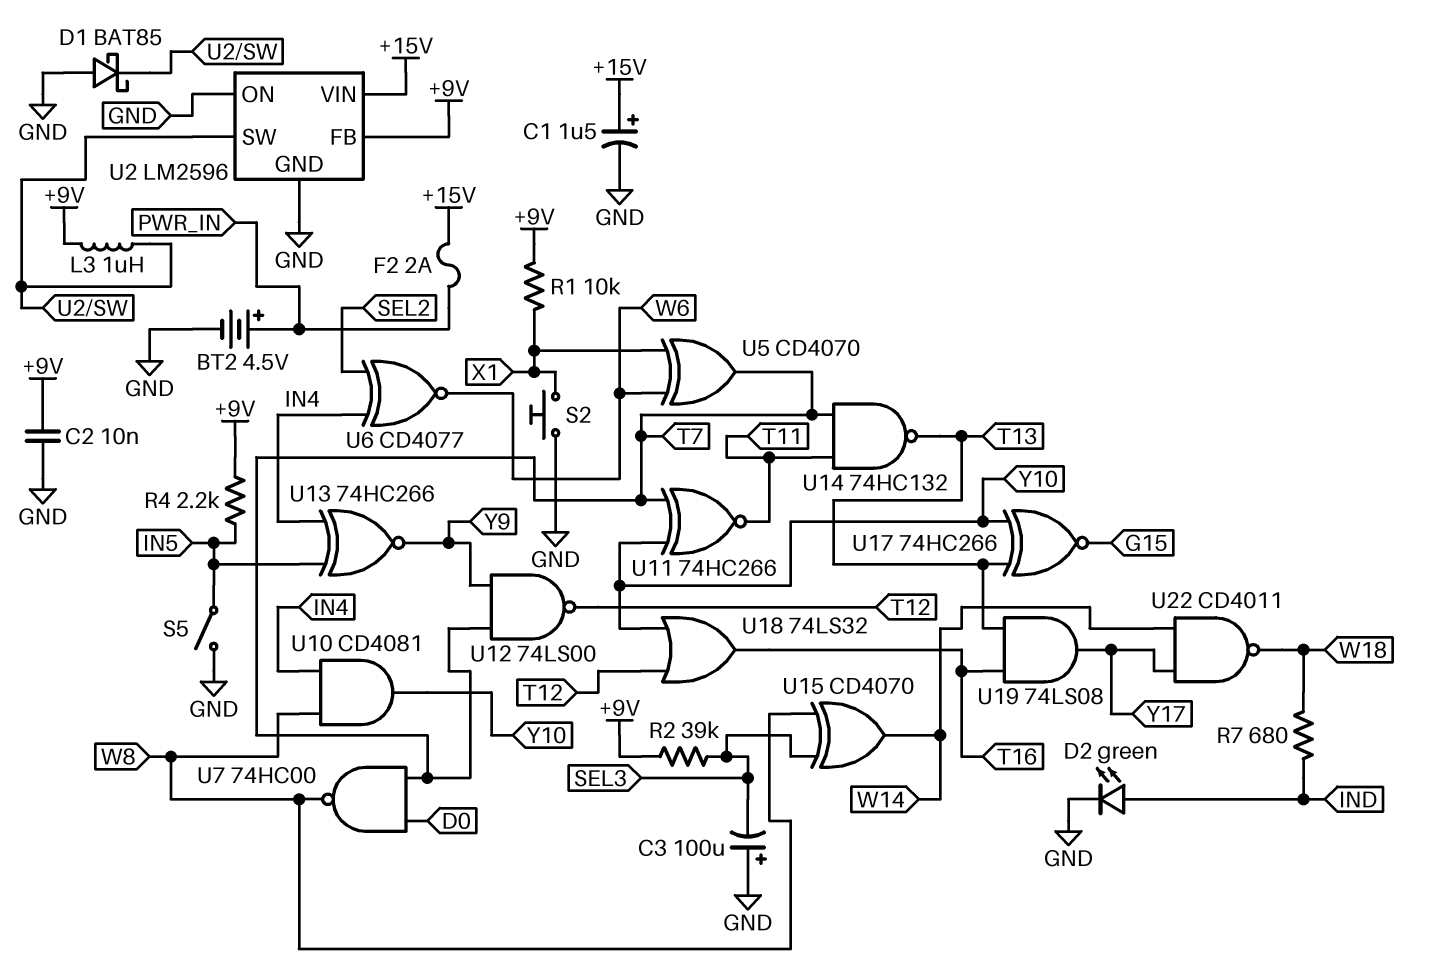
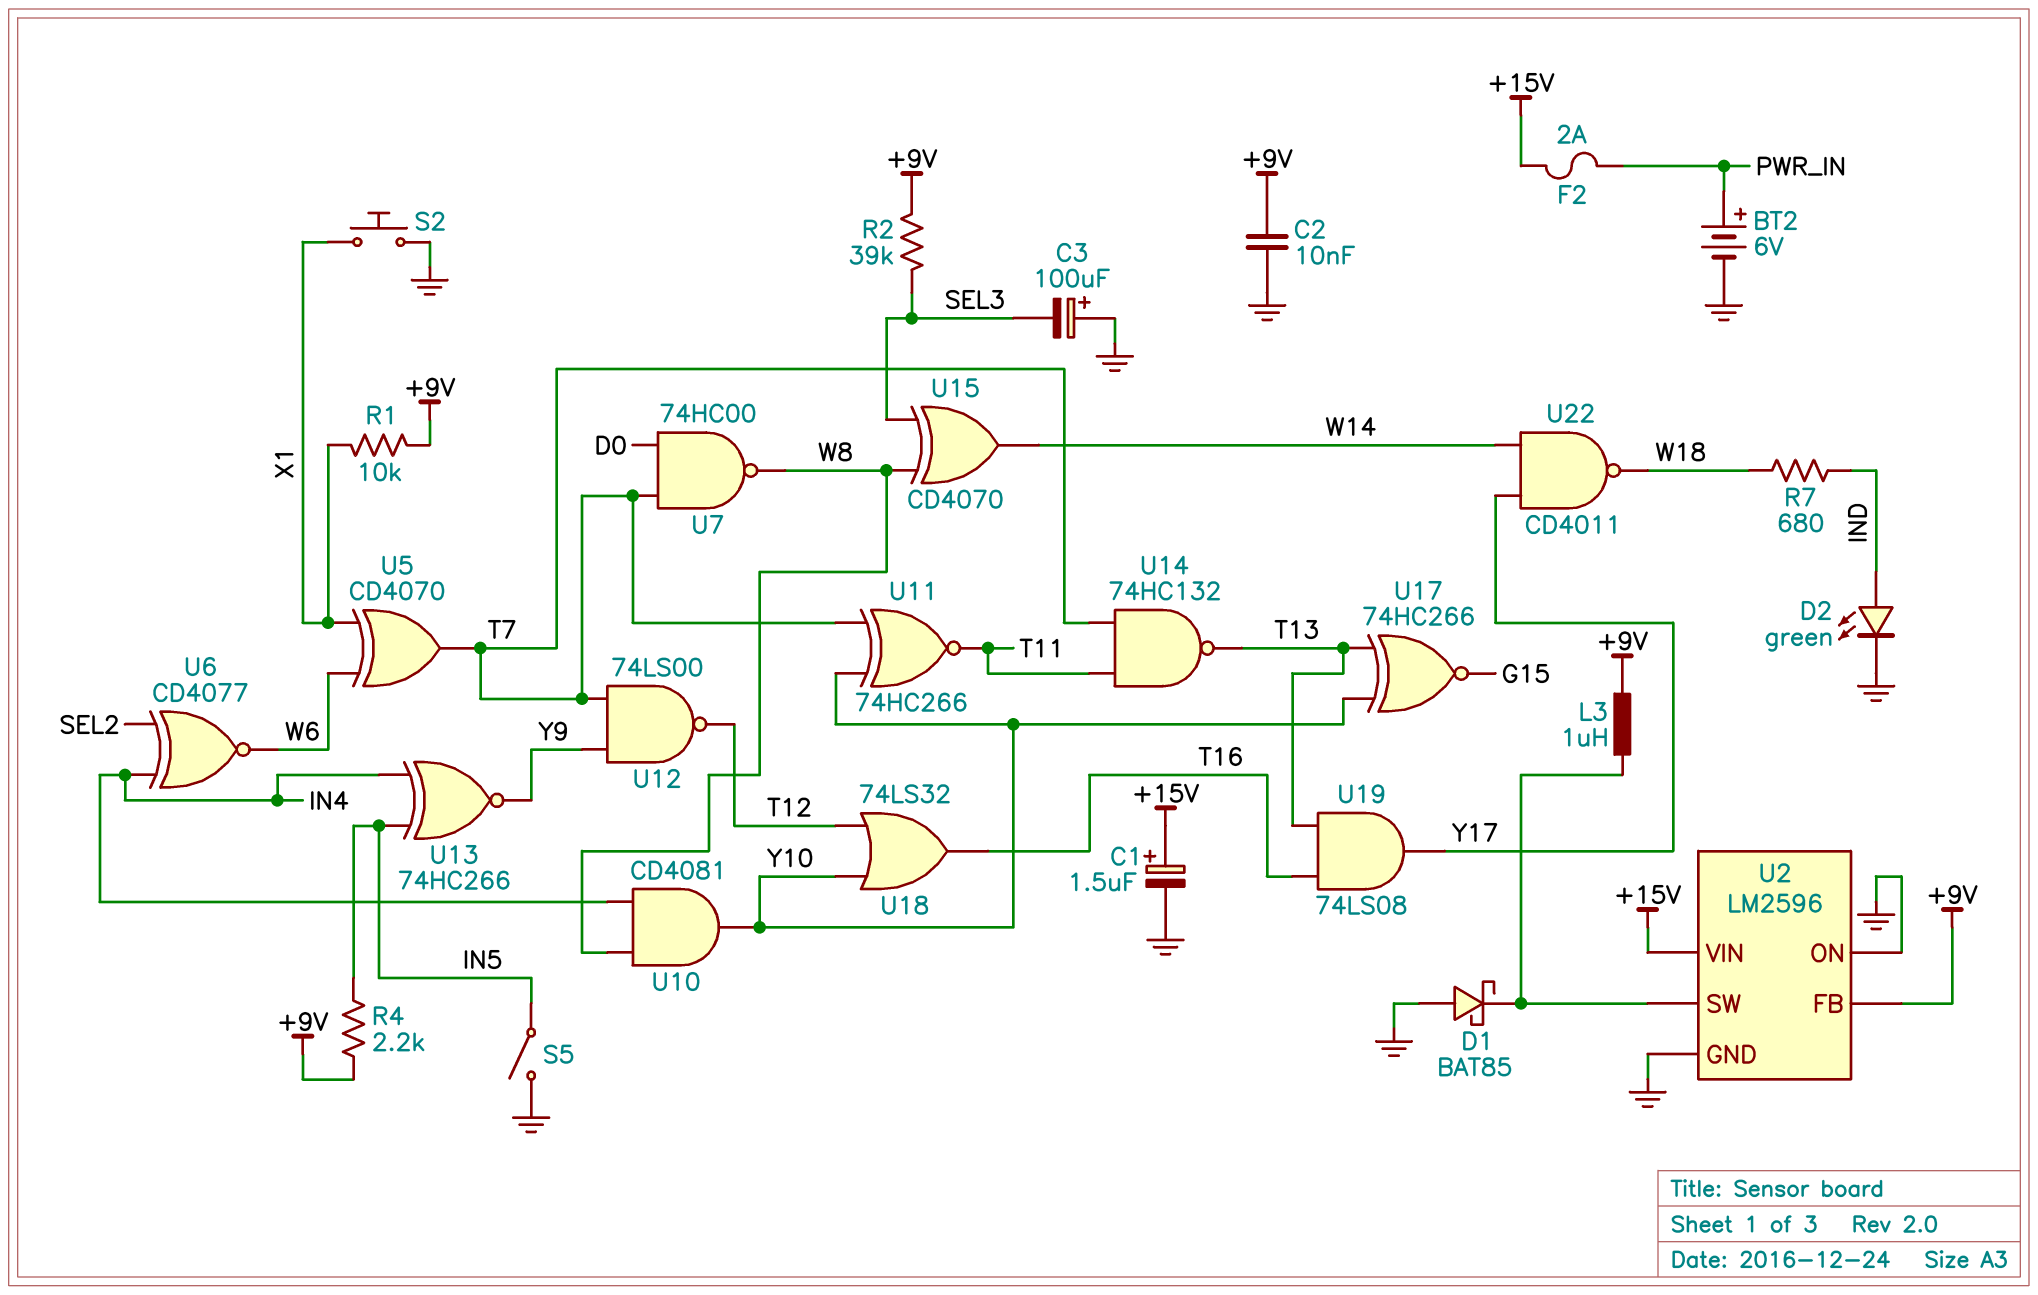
BT2: 4.5V (plus PWR_IN, minus GND) -> 6V (plus PWR_IN, minus GND)

